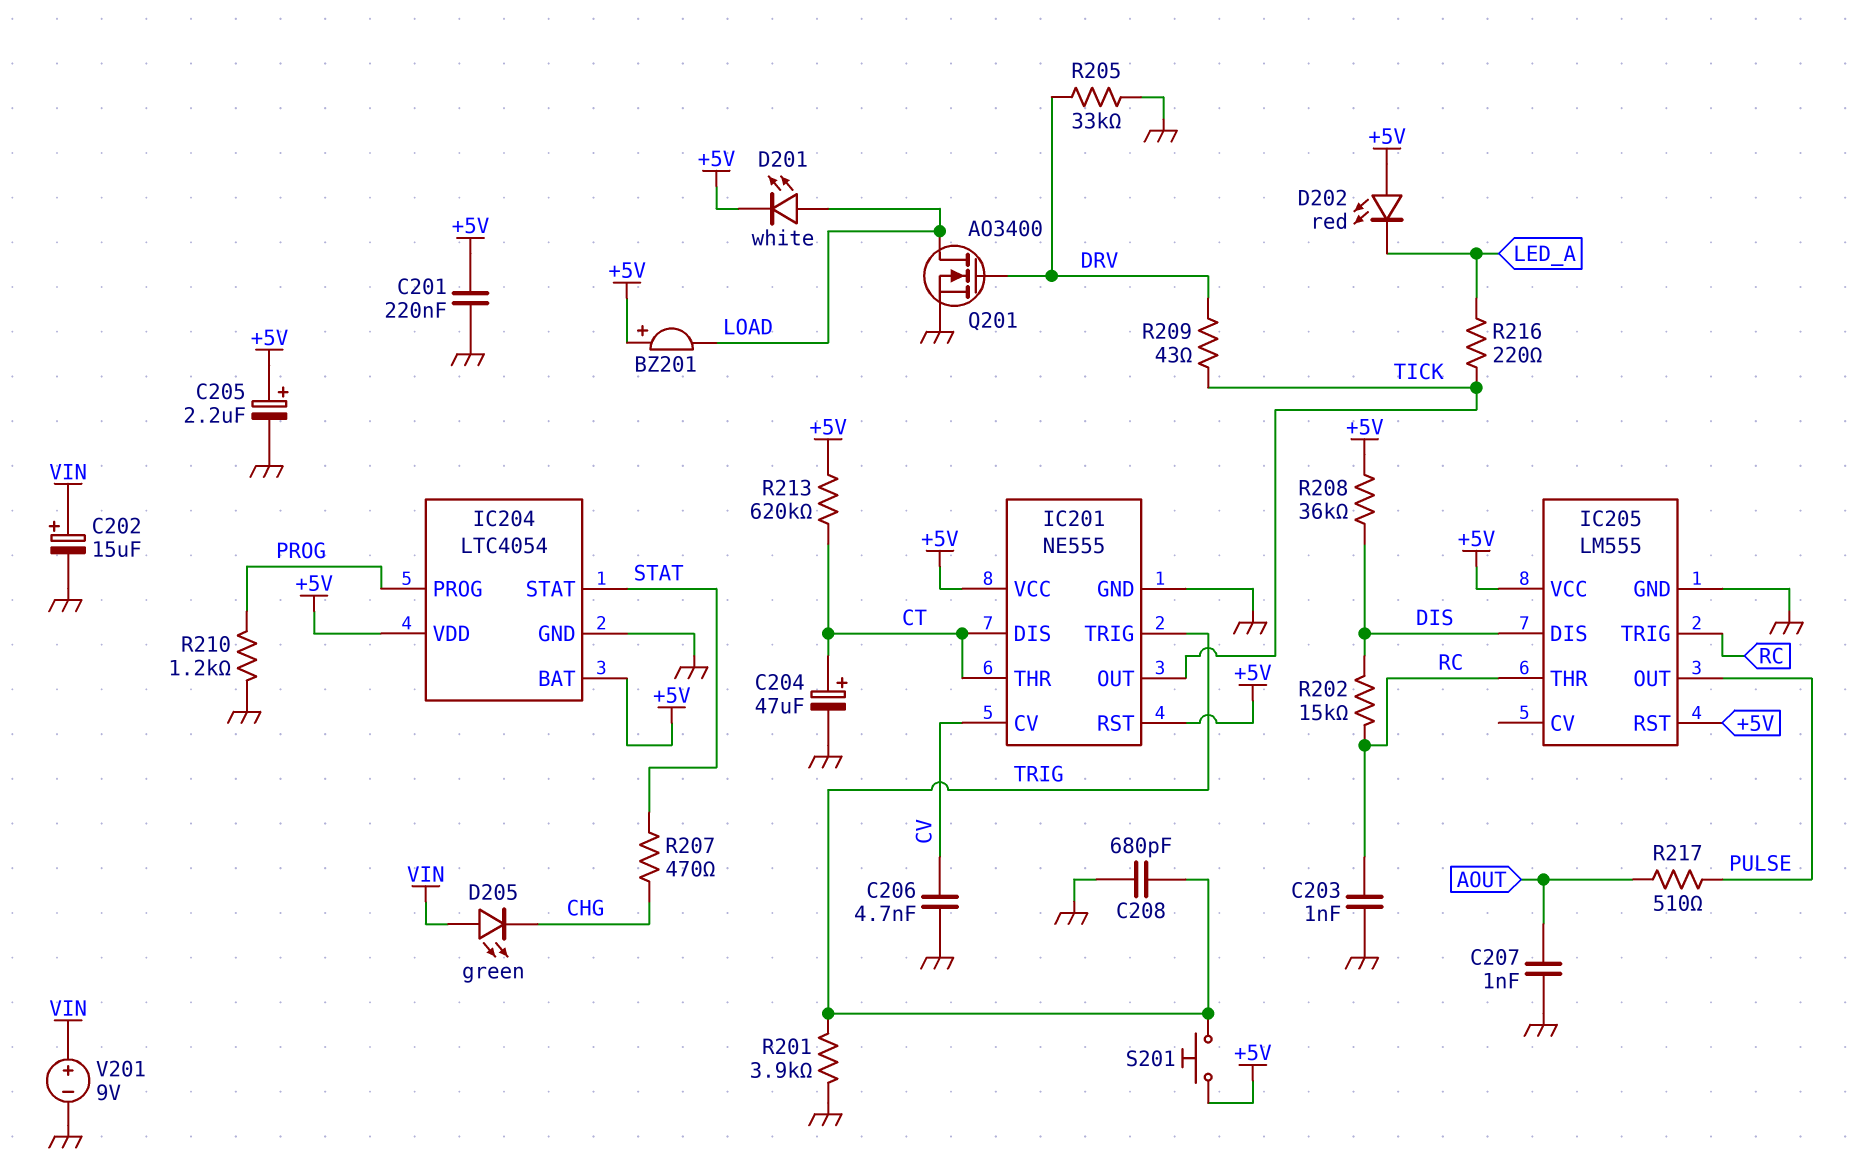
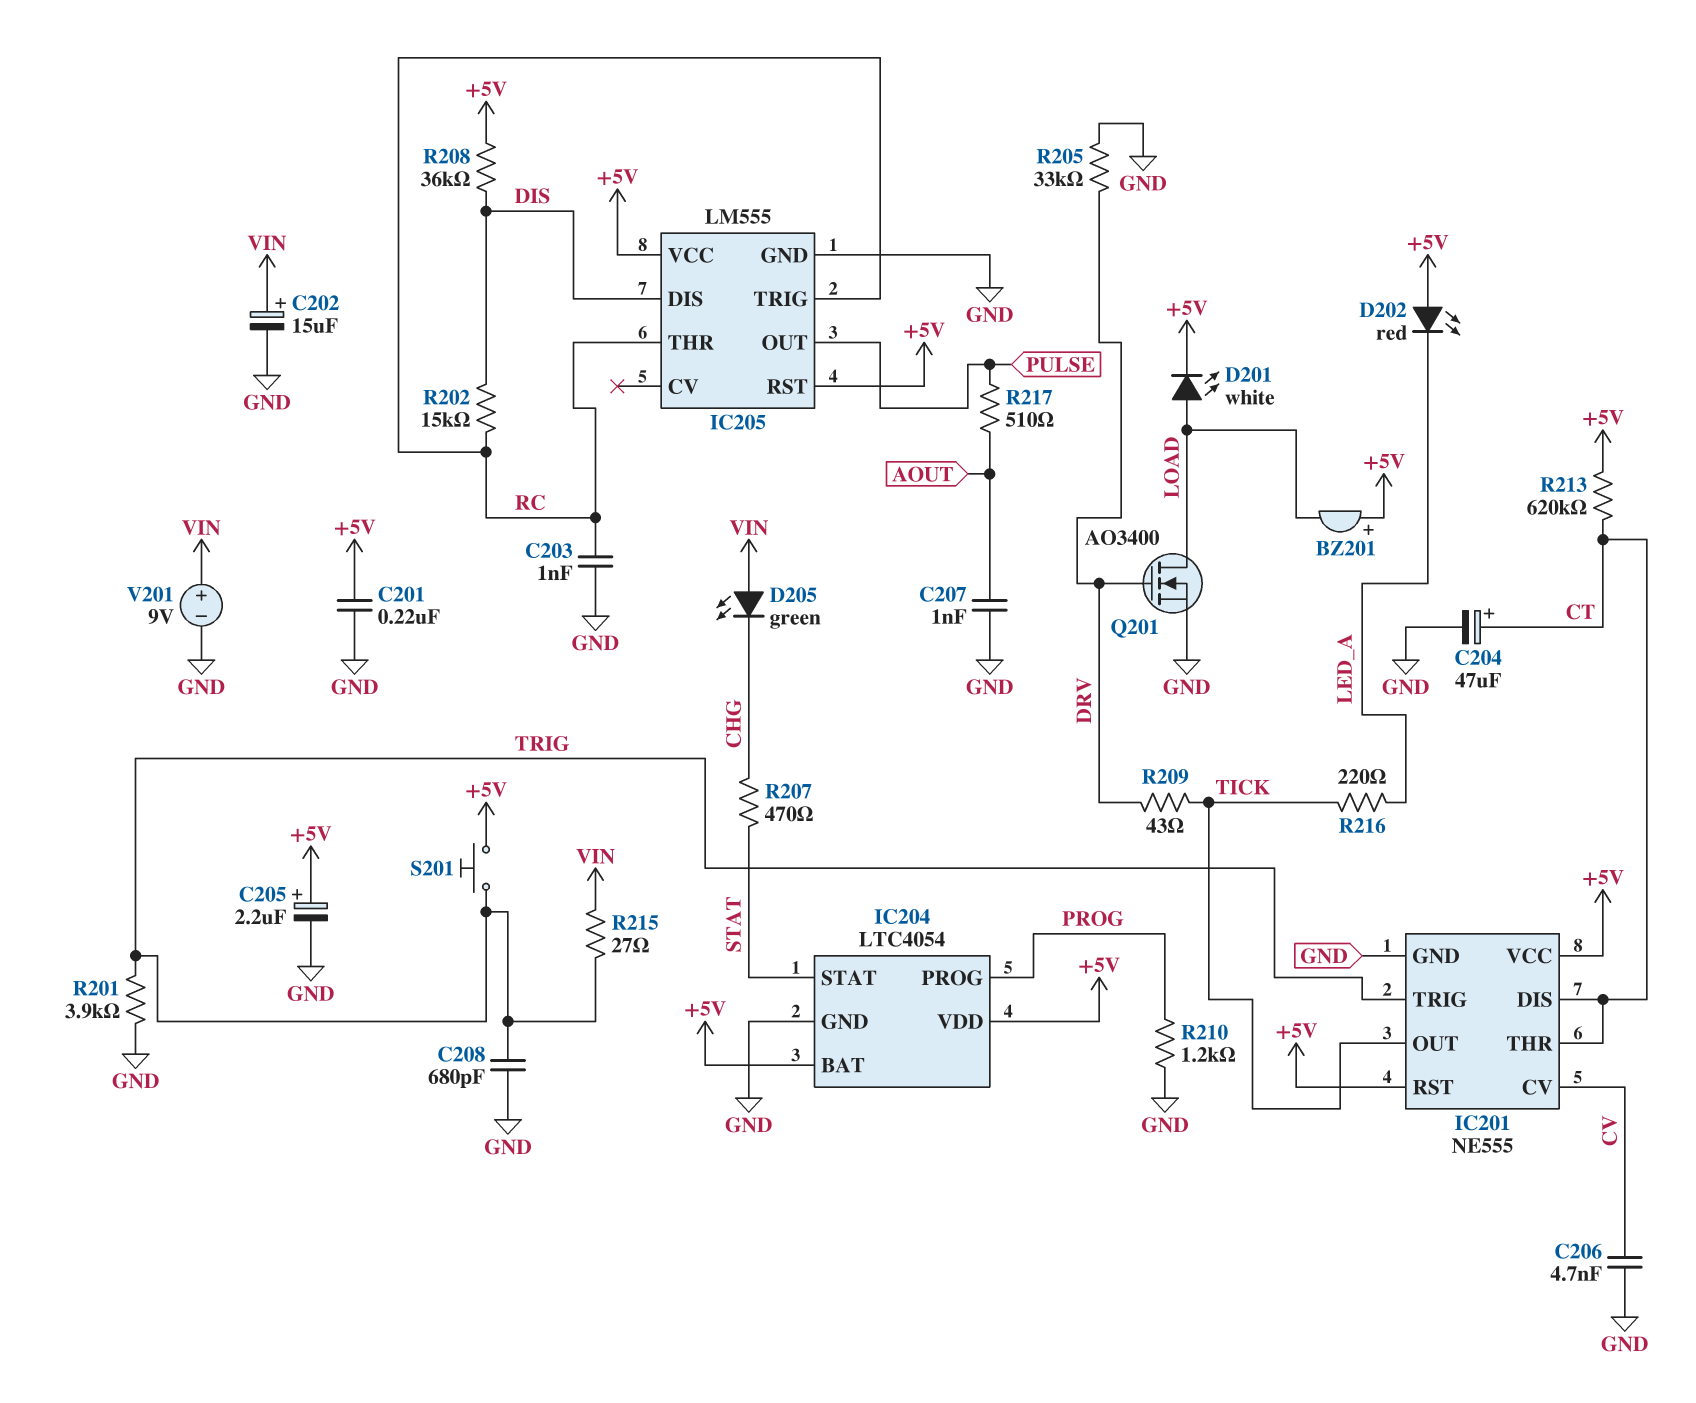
R215: none -> 27 (TRIG, VIN)

